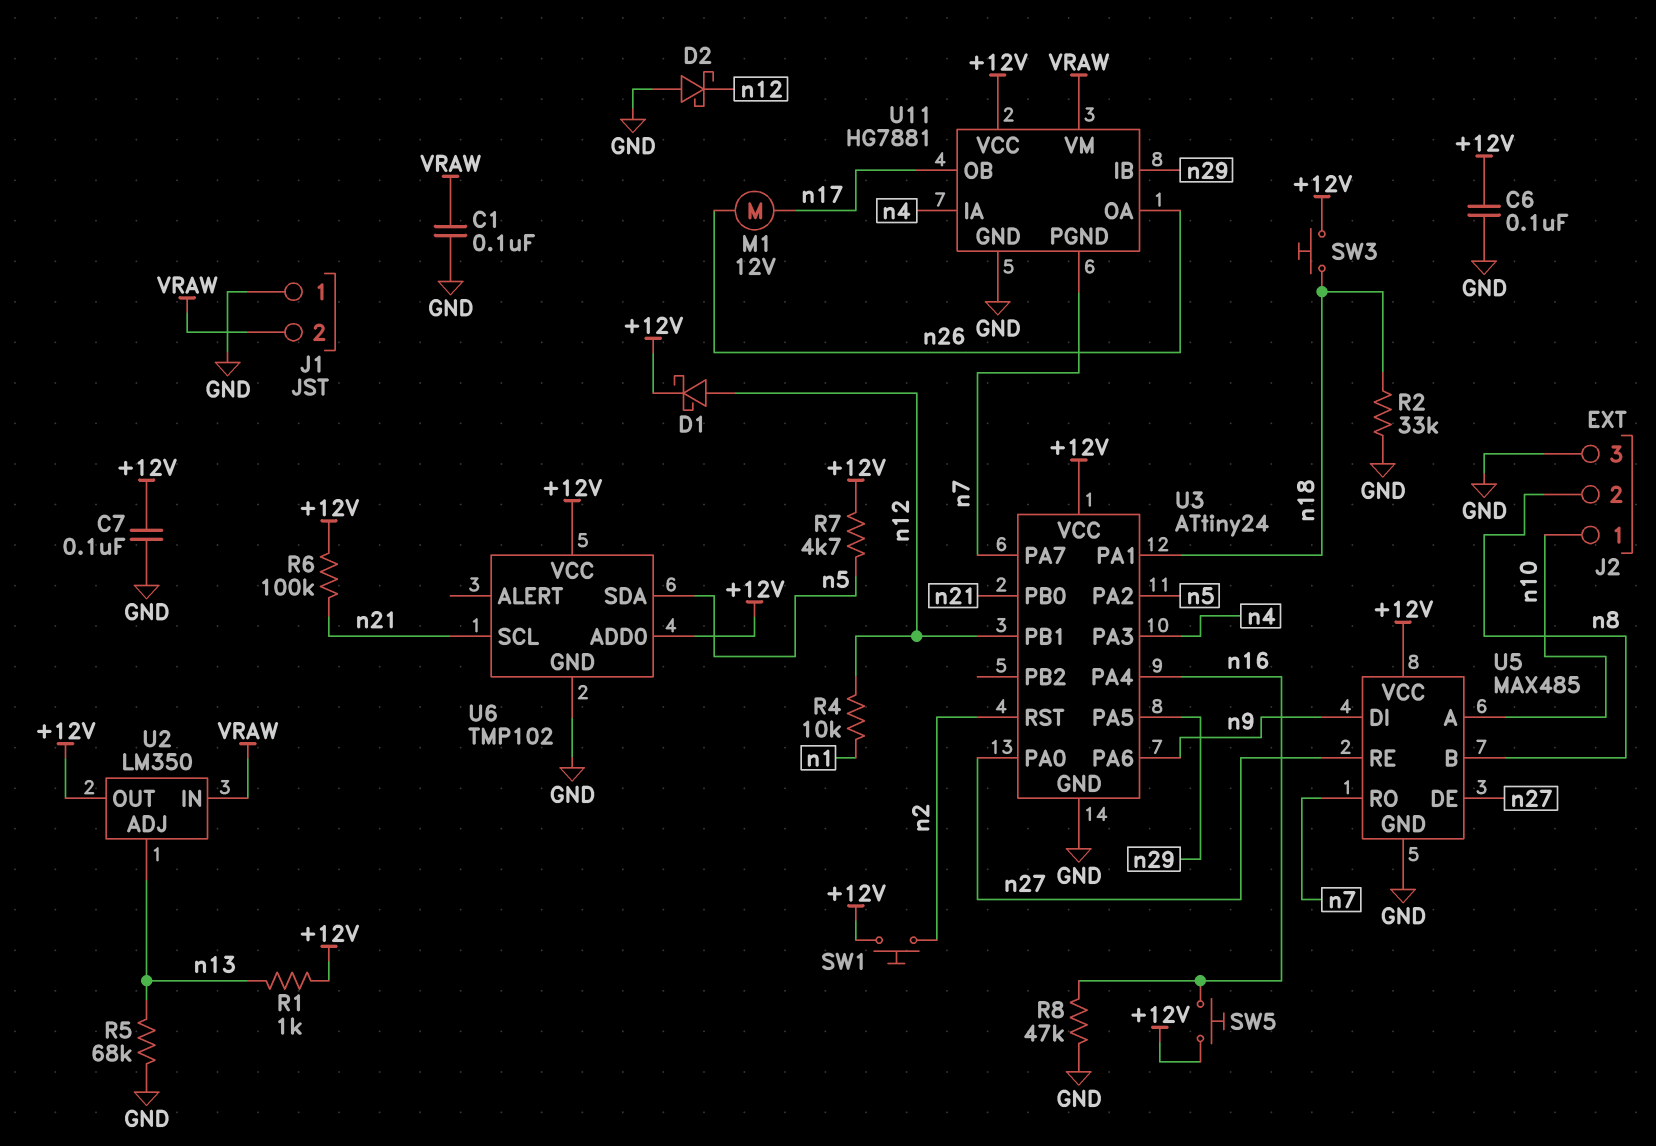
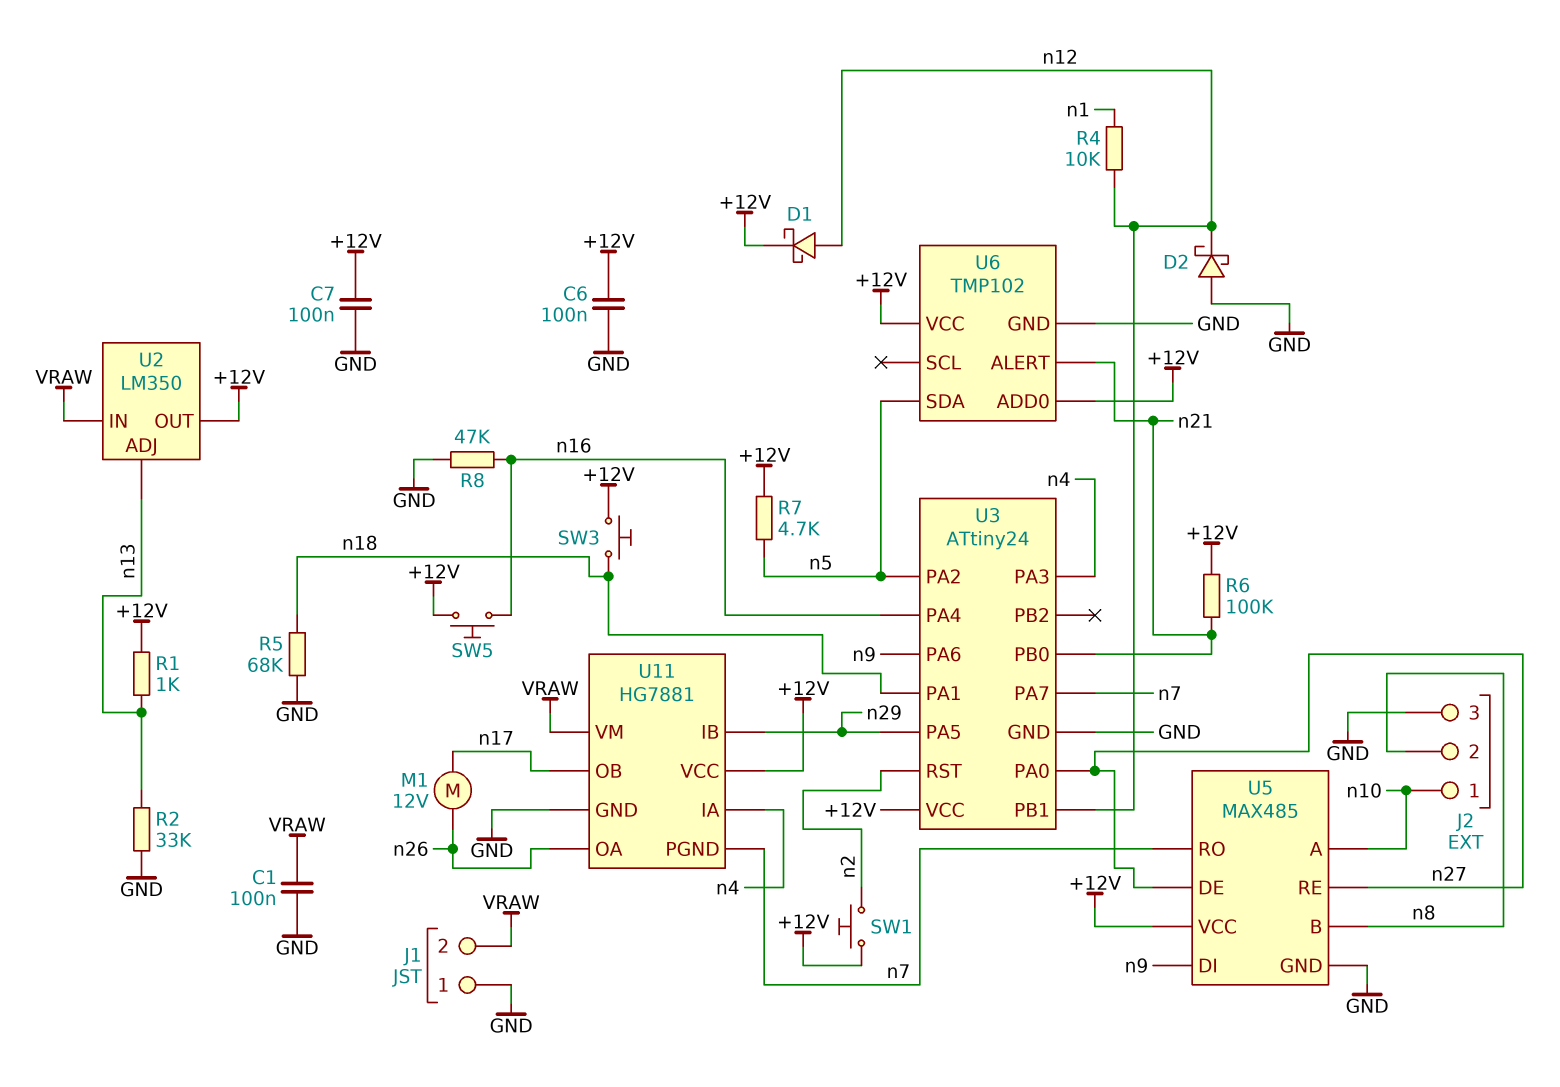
R2: 33k (GND, n18) -> 33k (GND, n13)
R5: 68k (GND, n13) -> 68k (GND, n18)
U6 pin ALERT: none -> n21
U6 pin SCL: n21 -> none

